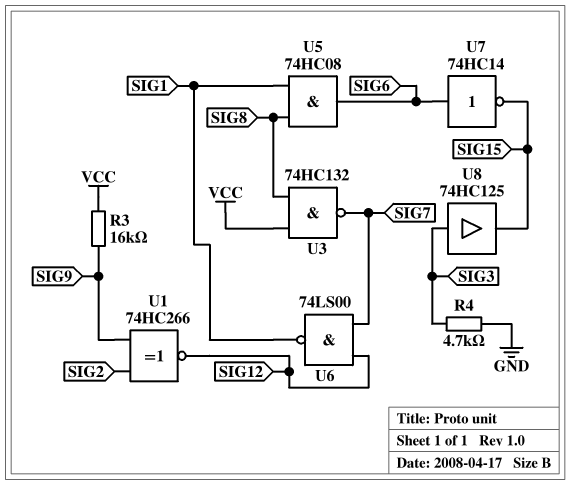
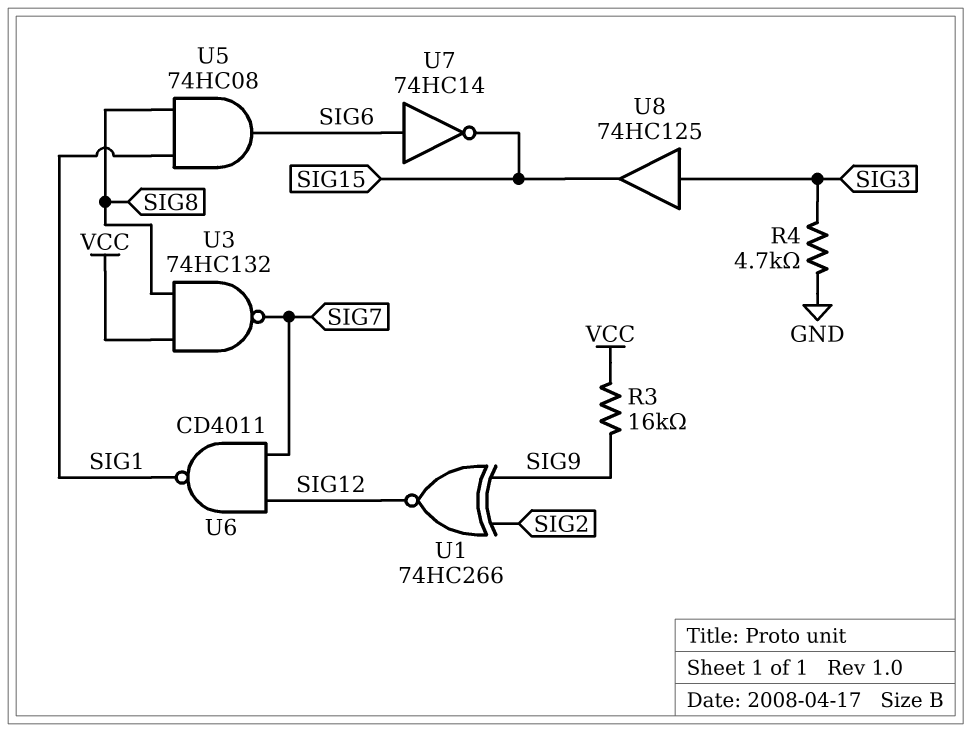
U6: NAND 74LS00 (in SIG7, in SIG12, out SIG1) -> NAND CD4011 (in SIG7, in SIG12, out SIG1)

